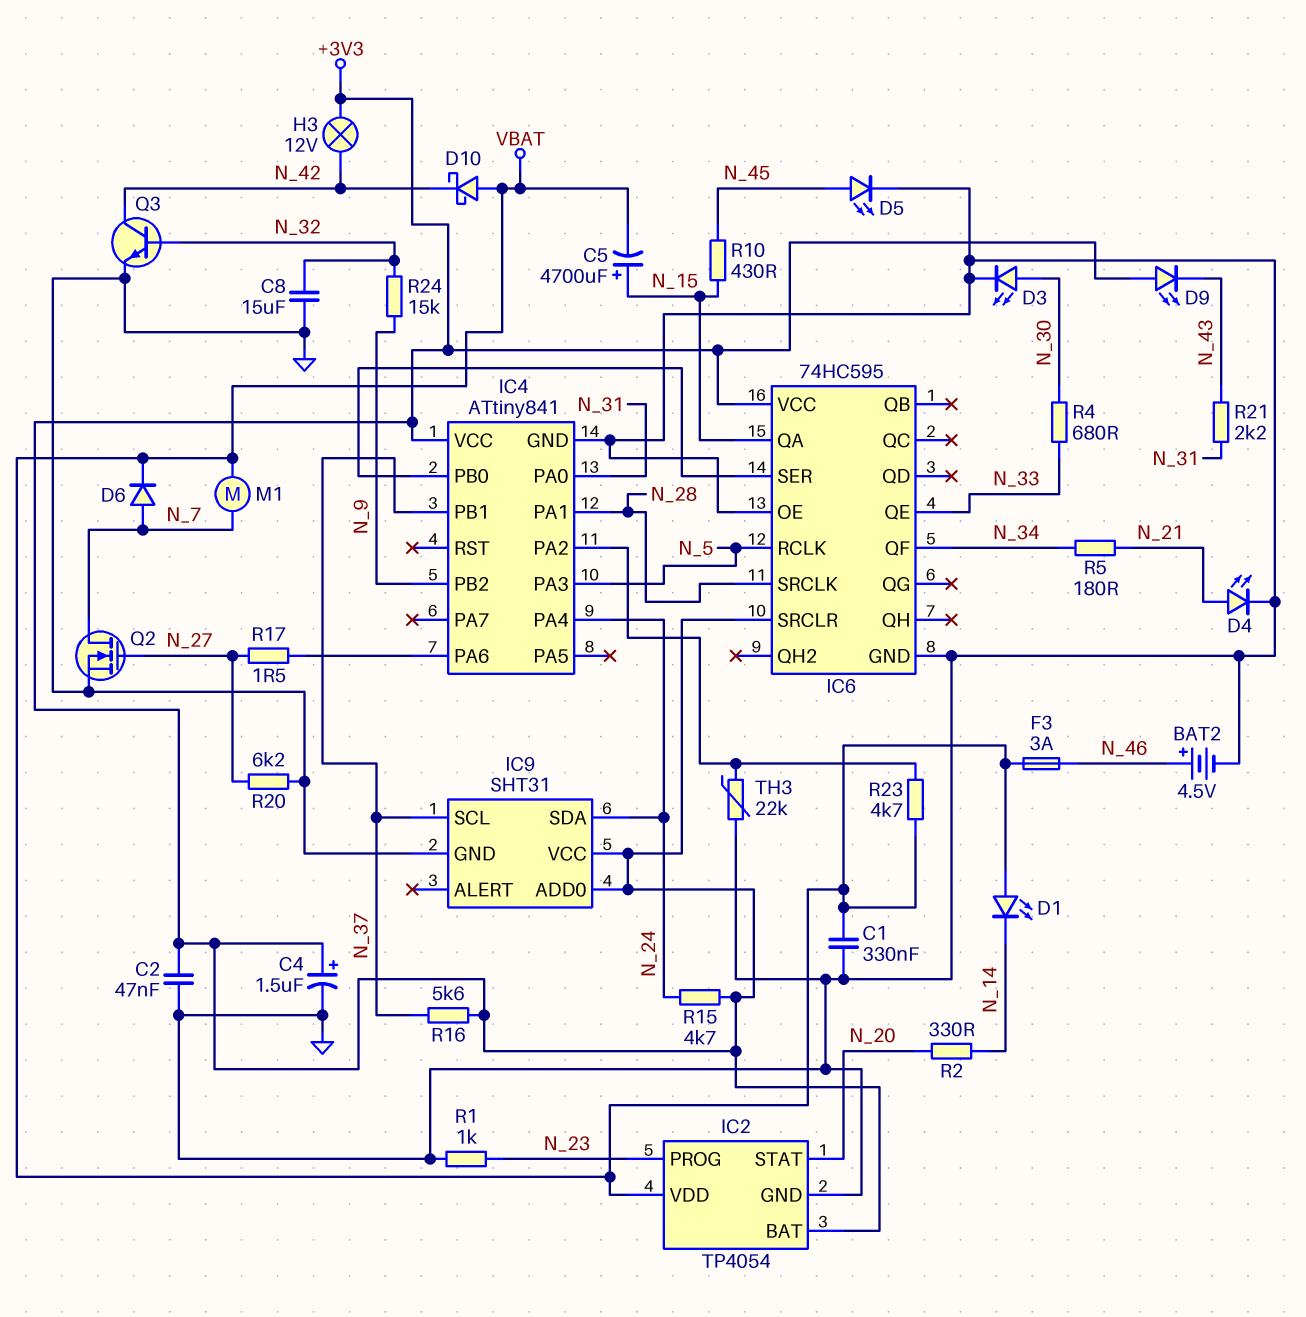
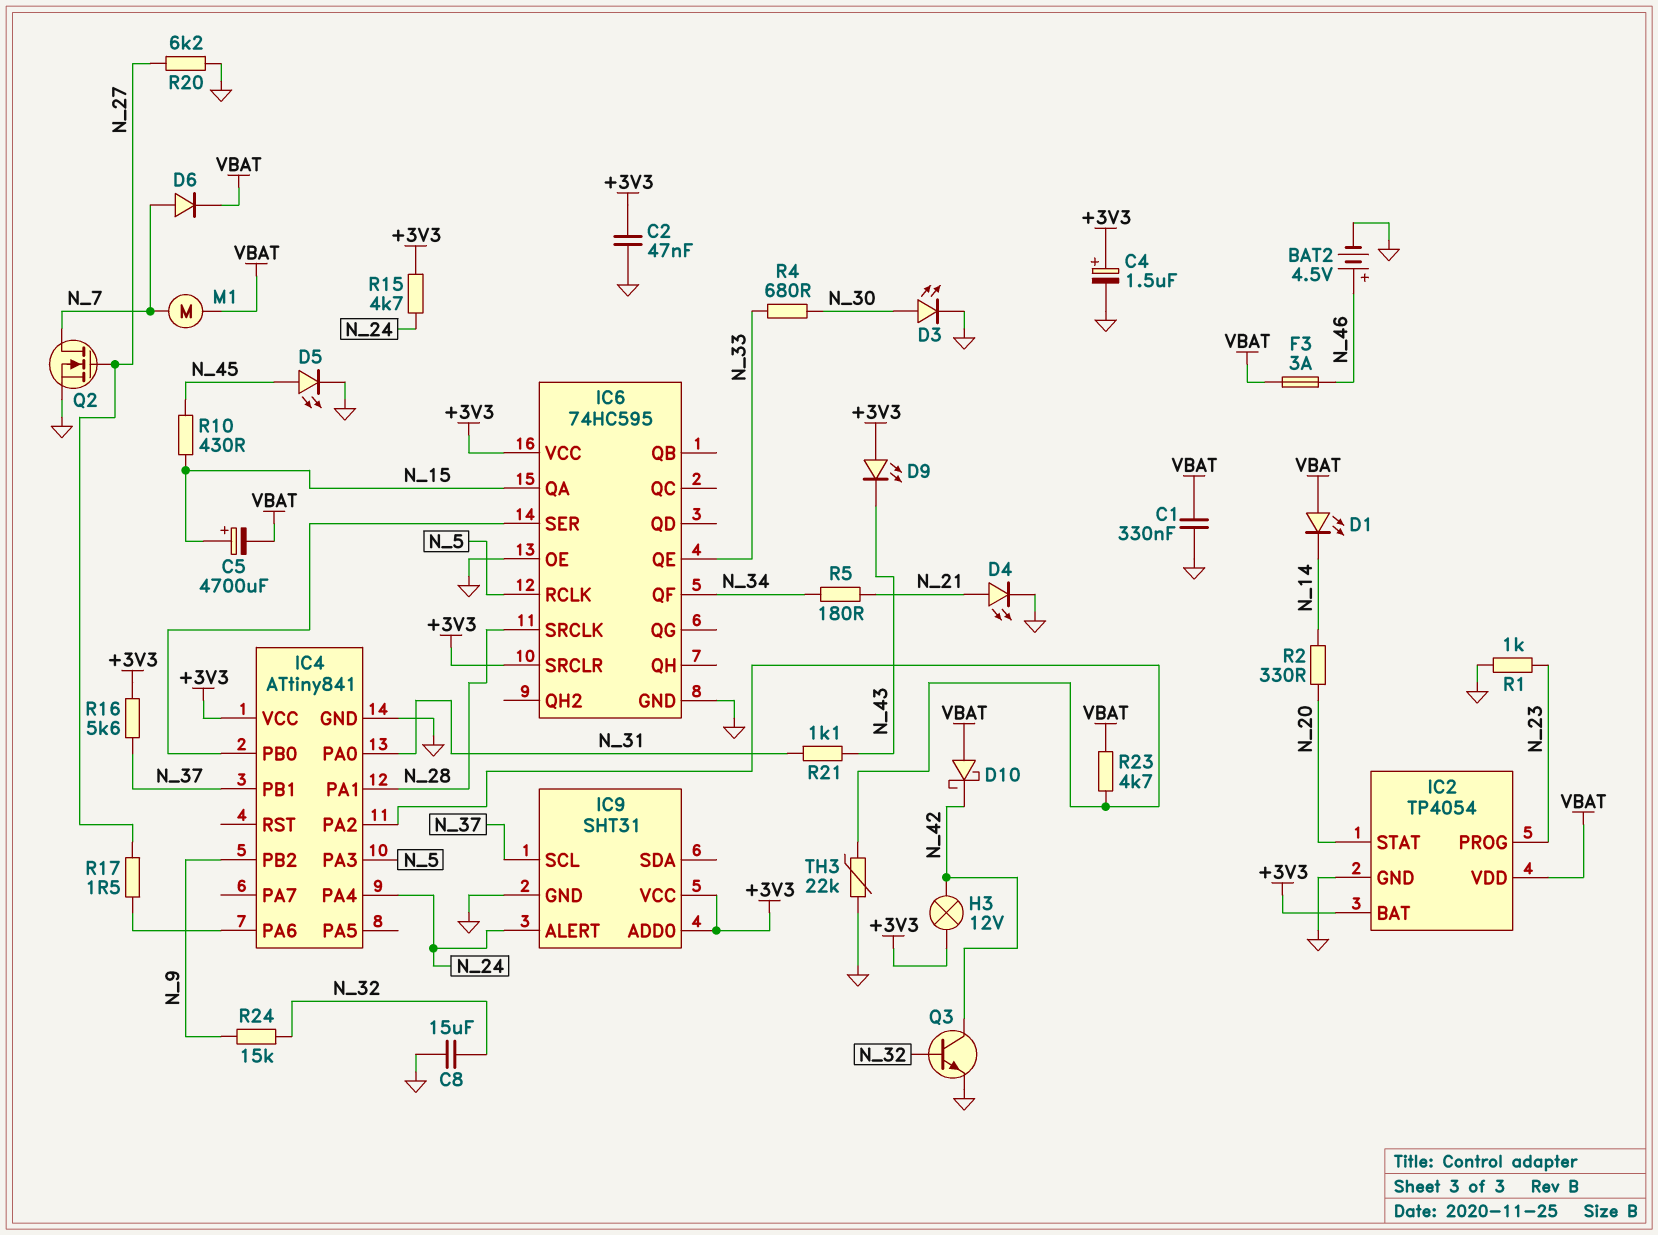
IC9 pin ALERT: none -> N_24
IC9 pin SDA: N_24 -> none
R21: 2.2k (N_31, N_43) -> 1.1k (N_31, N_43)

